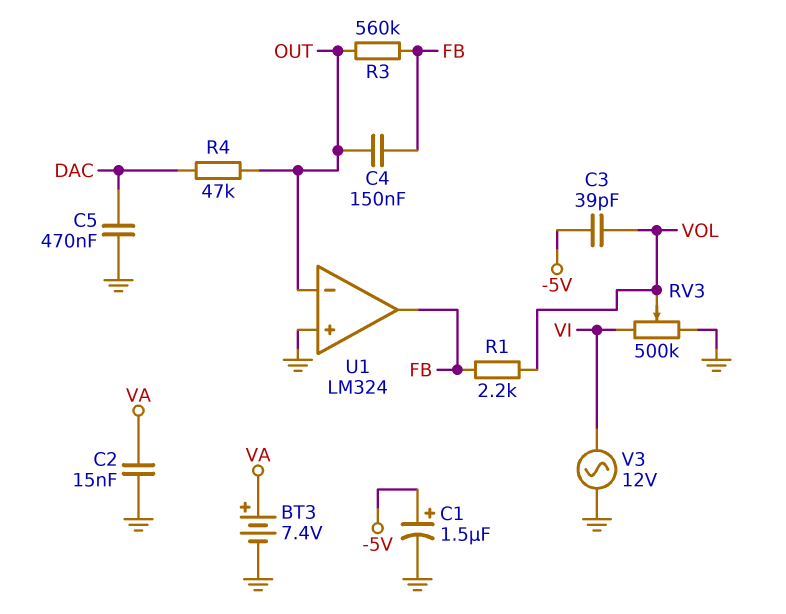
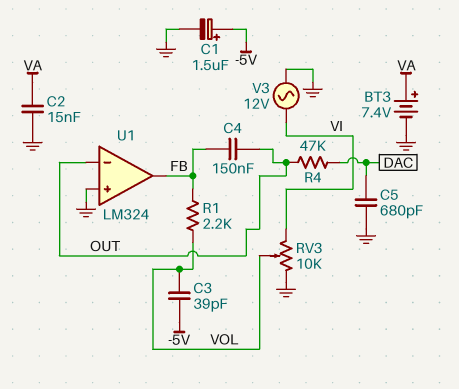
C5: 470nF (DAC, GND) -> 680pF (DAC, GND)
R3: 560k (FB, OUT) -> none
RV3: 500k (GND, VI, wiper VOL) -> 10k (GND, VI, wiper VOL)

